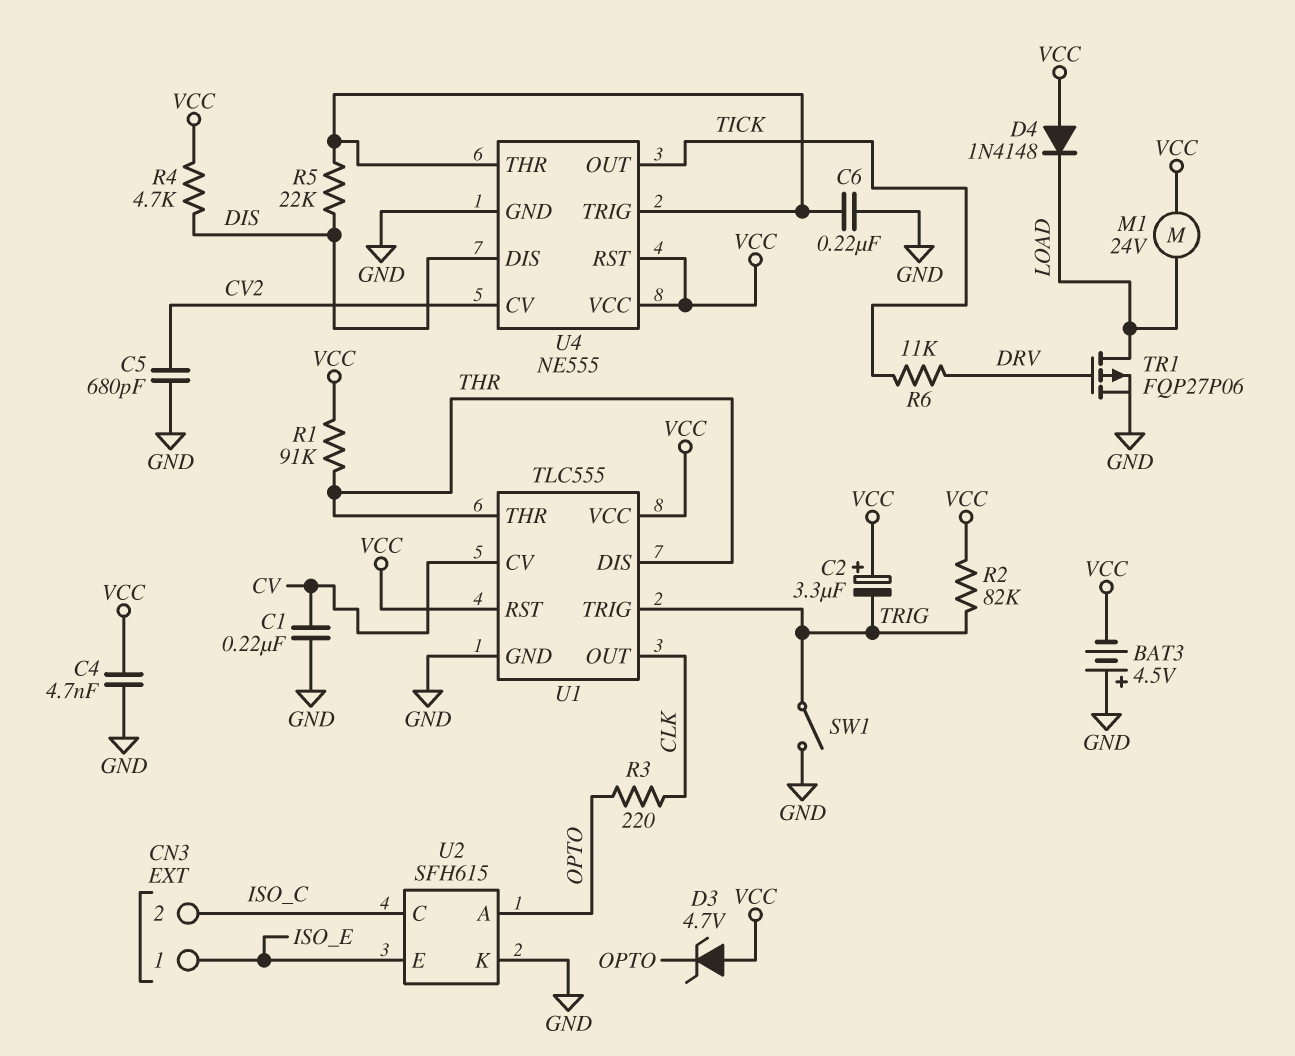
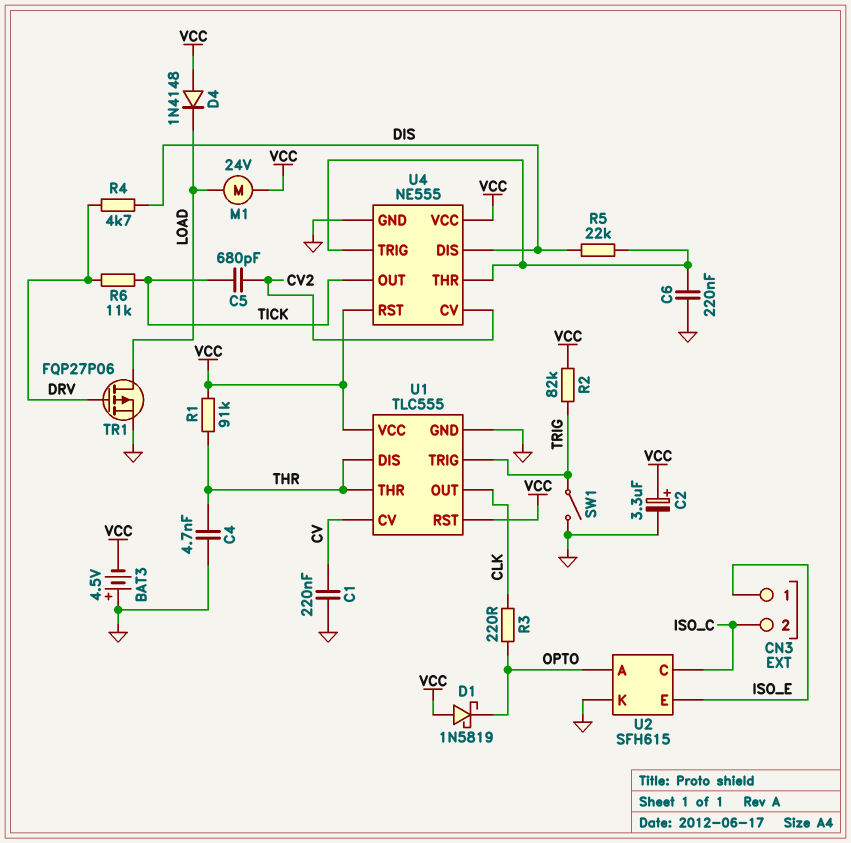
C2: 3.3uF (plus VCC, minus TRIG) -> 3.3uF (plus VCC, minus GND)
C4: 4.7nF (GND, VCC) -> 4.7nF (GND, THR)
C5: 680pF (CV2, GND) -> 680pF (CV2, TICK)
D1: none -> schottky 1N5819 (A VCC, K OPTO)
D3: zener 4.7V (A VCC, K OPTO) -> none
R4: 4.7k (DIS, VCC) -> 4.7k (DIS, DRV)

